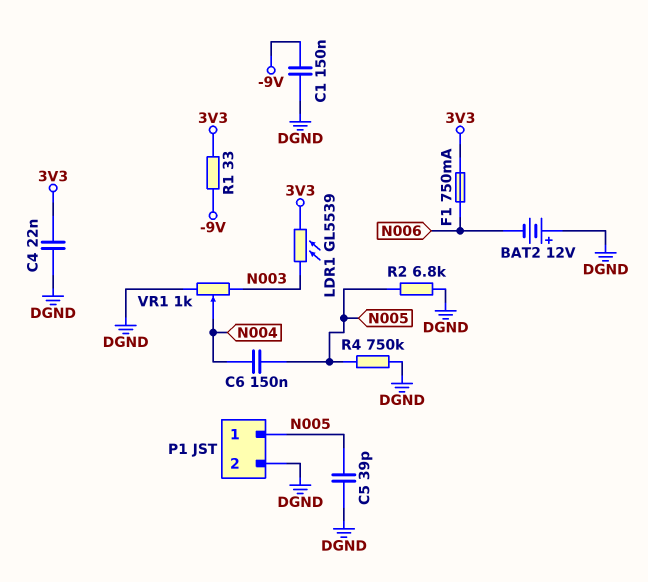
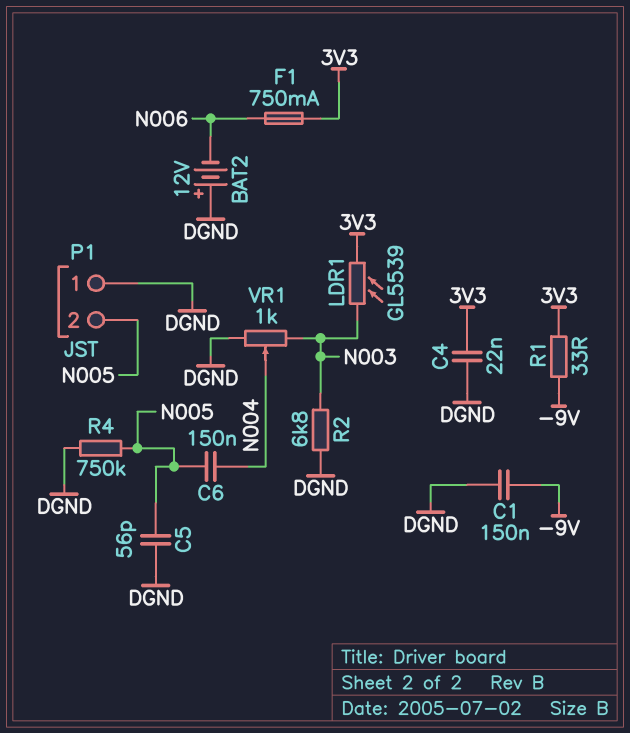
C5: 39pF (DGND, N005) -> 56pF (DGND, N005)
P1 pin 1: N005 -> DGND
P1 pin 2: DGND -> N005
R2: 6.8k (DGND, N005) -> 6.8k (DGND, N003)

